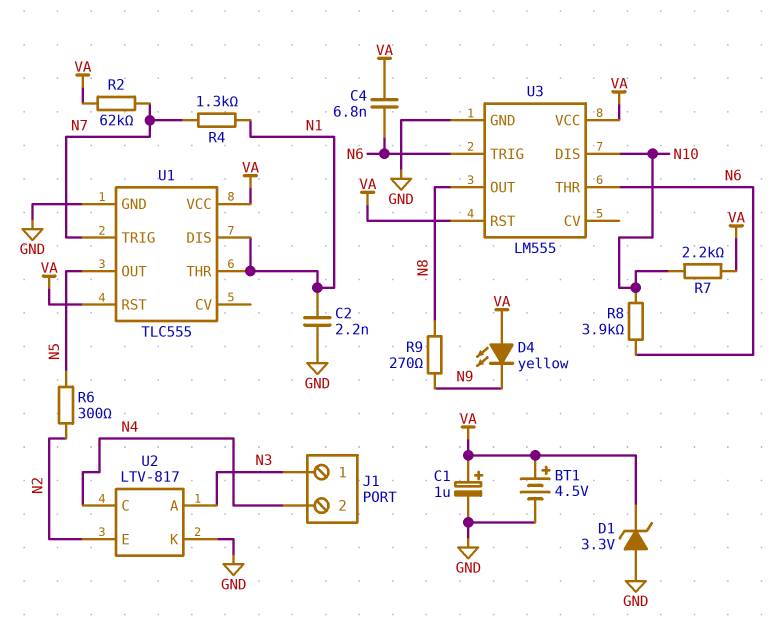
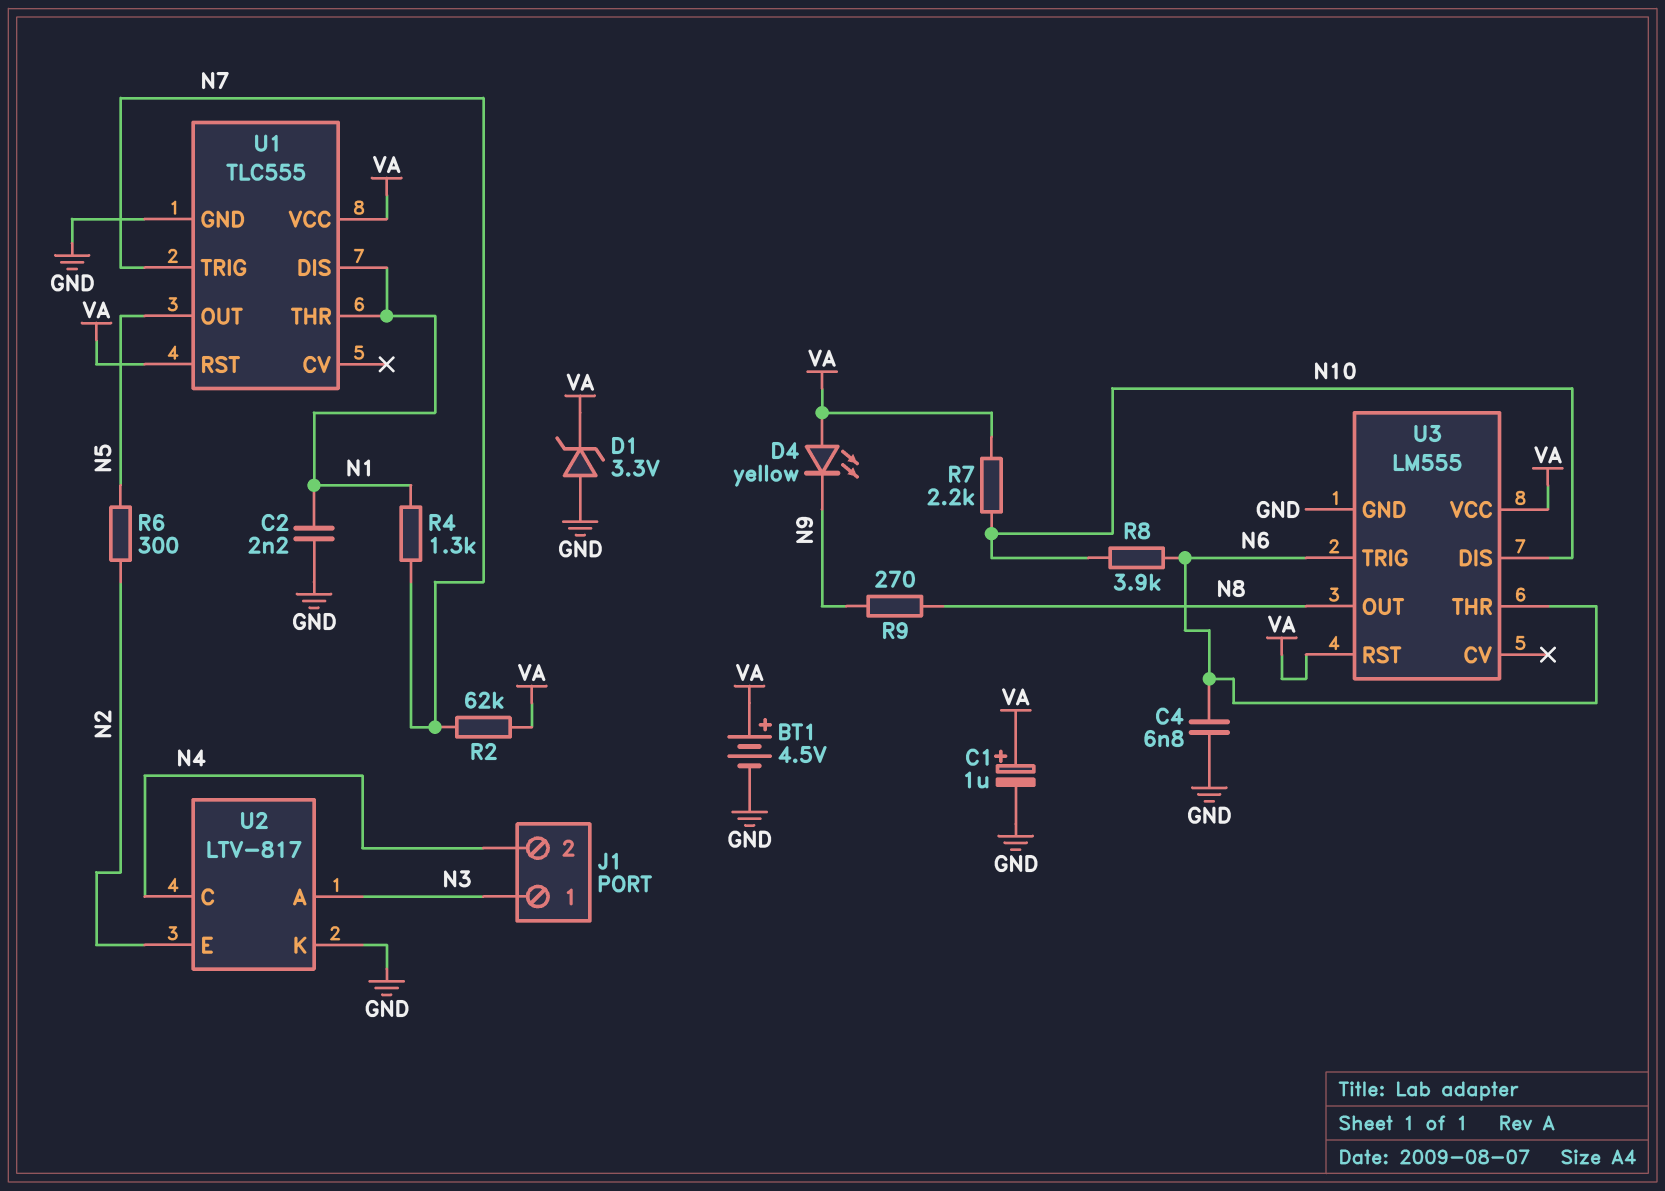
C4: 6.8nF (N6, VA) -> 6.8nF (GND, N6)

